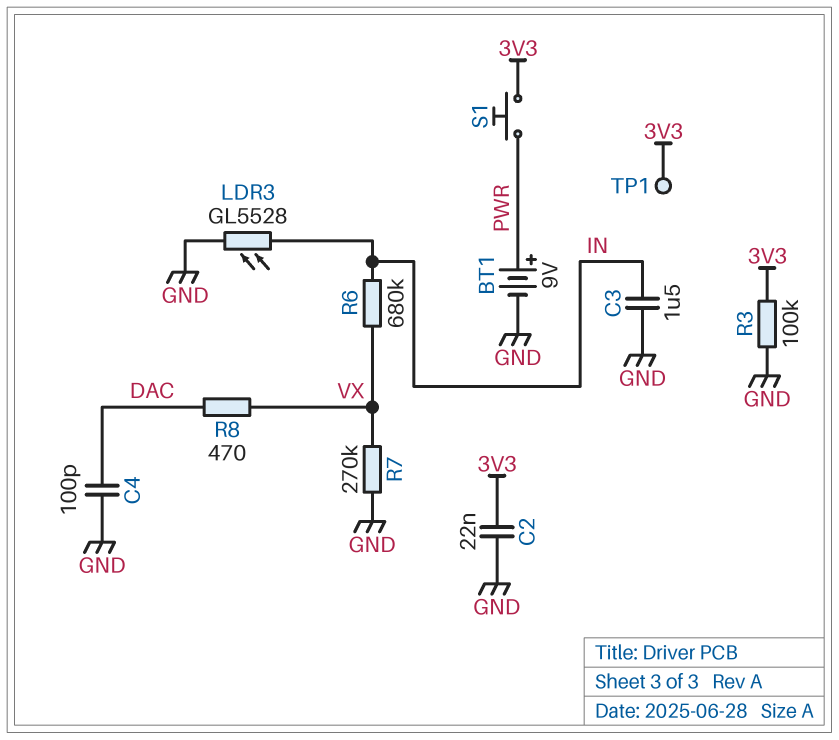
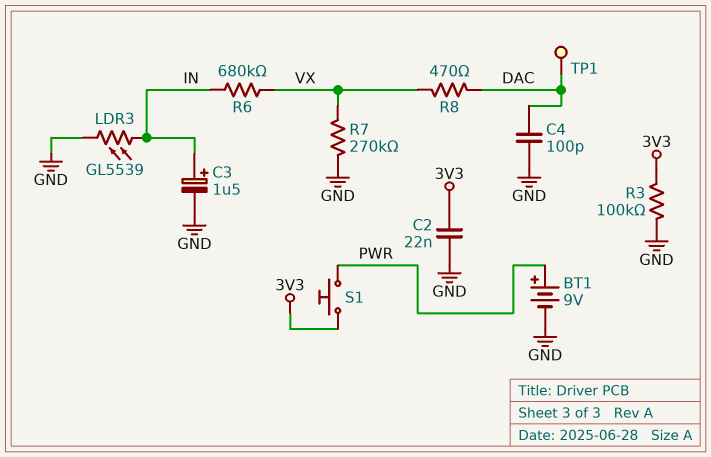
C3: 1.5uF (GND, IN) -> 1.5uF (plus IN, minus GND)
LDR3: GL5528 (GND, IN) -> GL5539 (GND, IN)
TP1: test point (3V3) -> test point (DAC)

